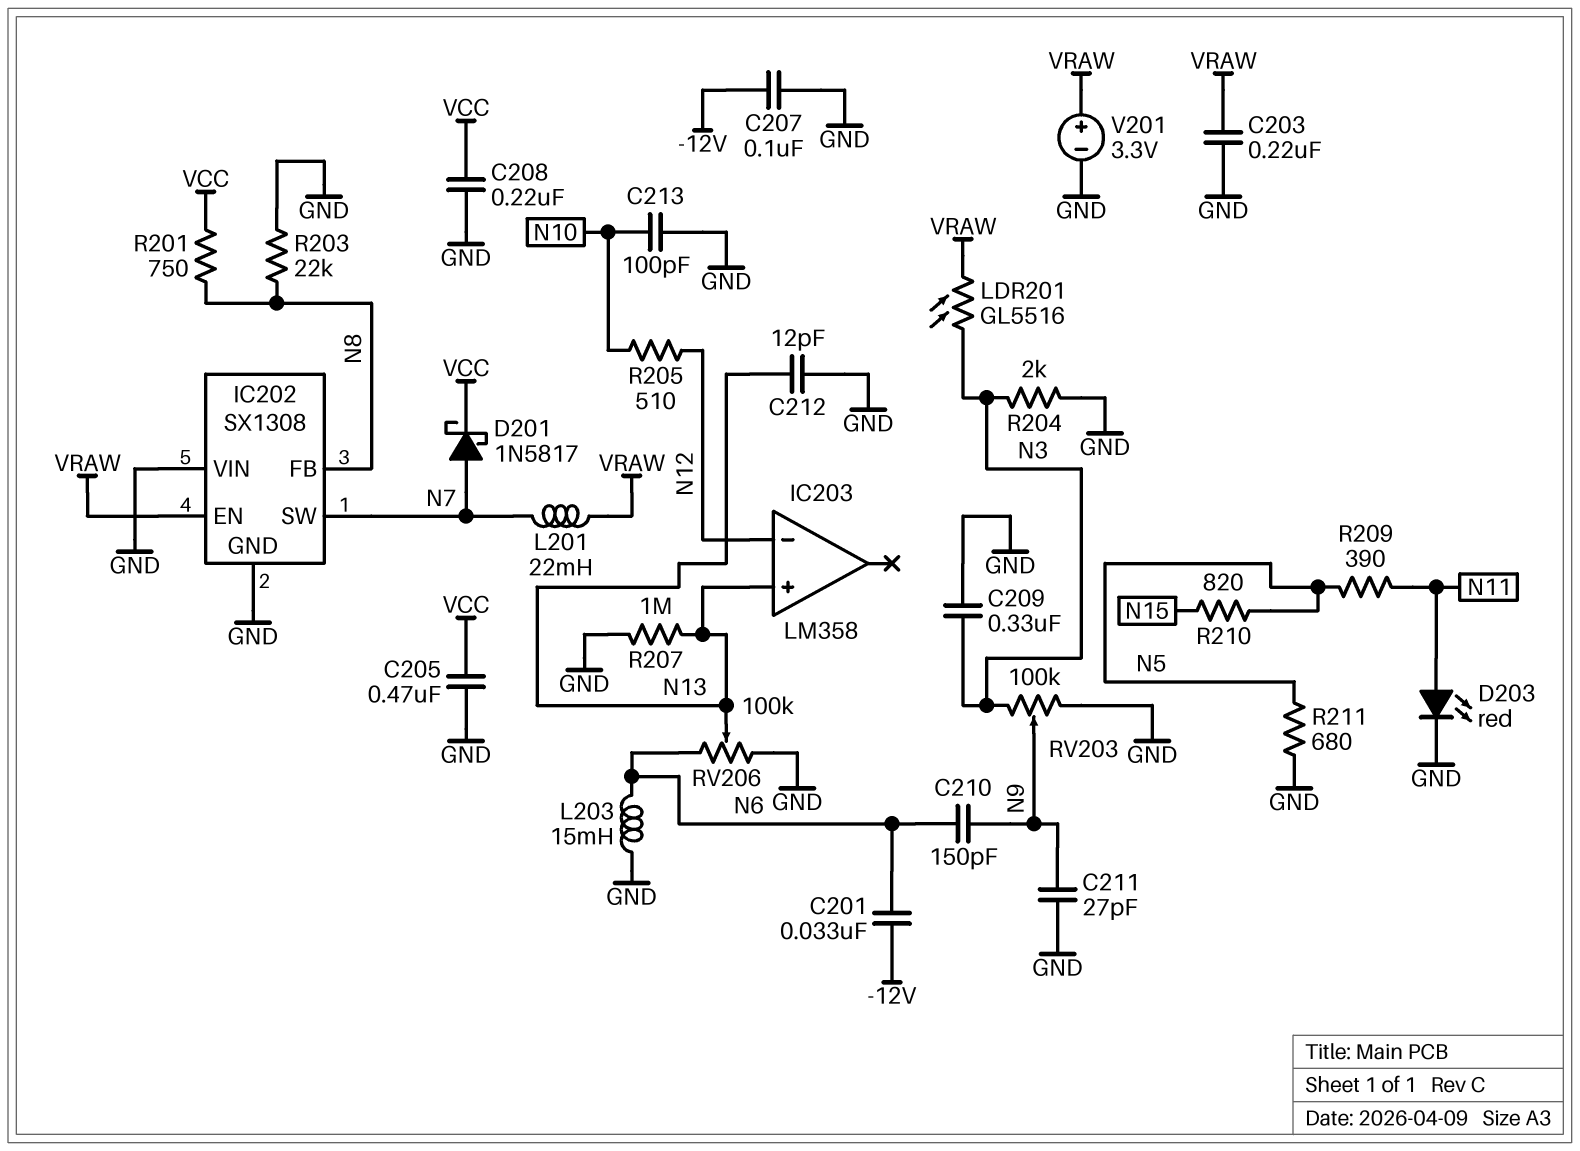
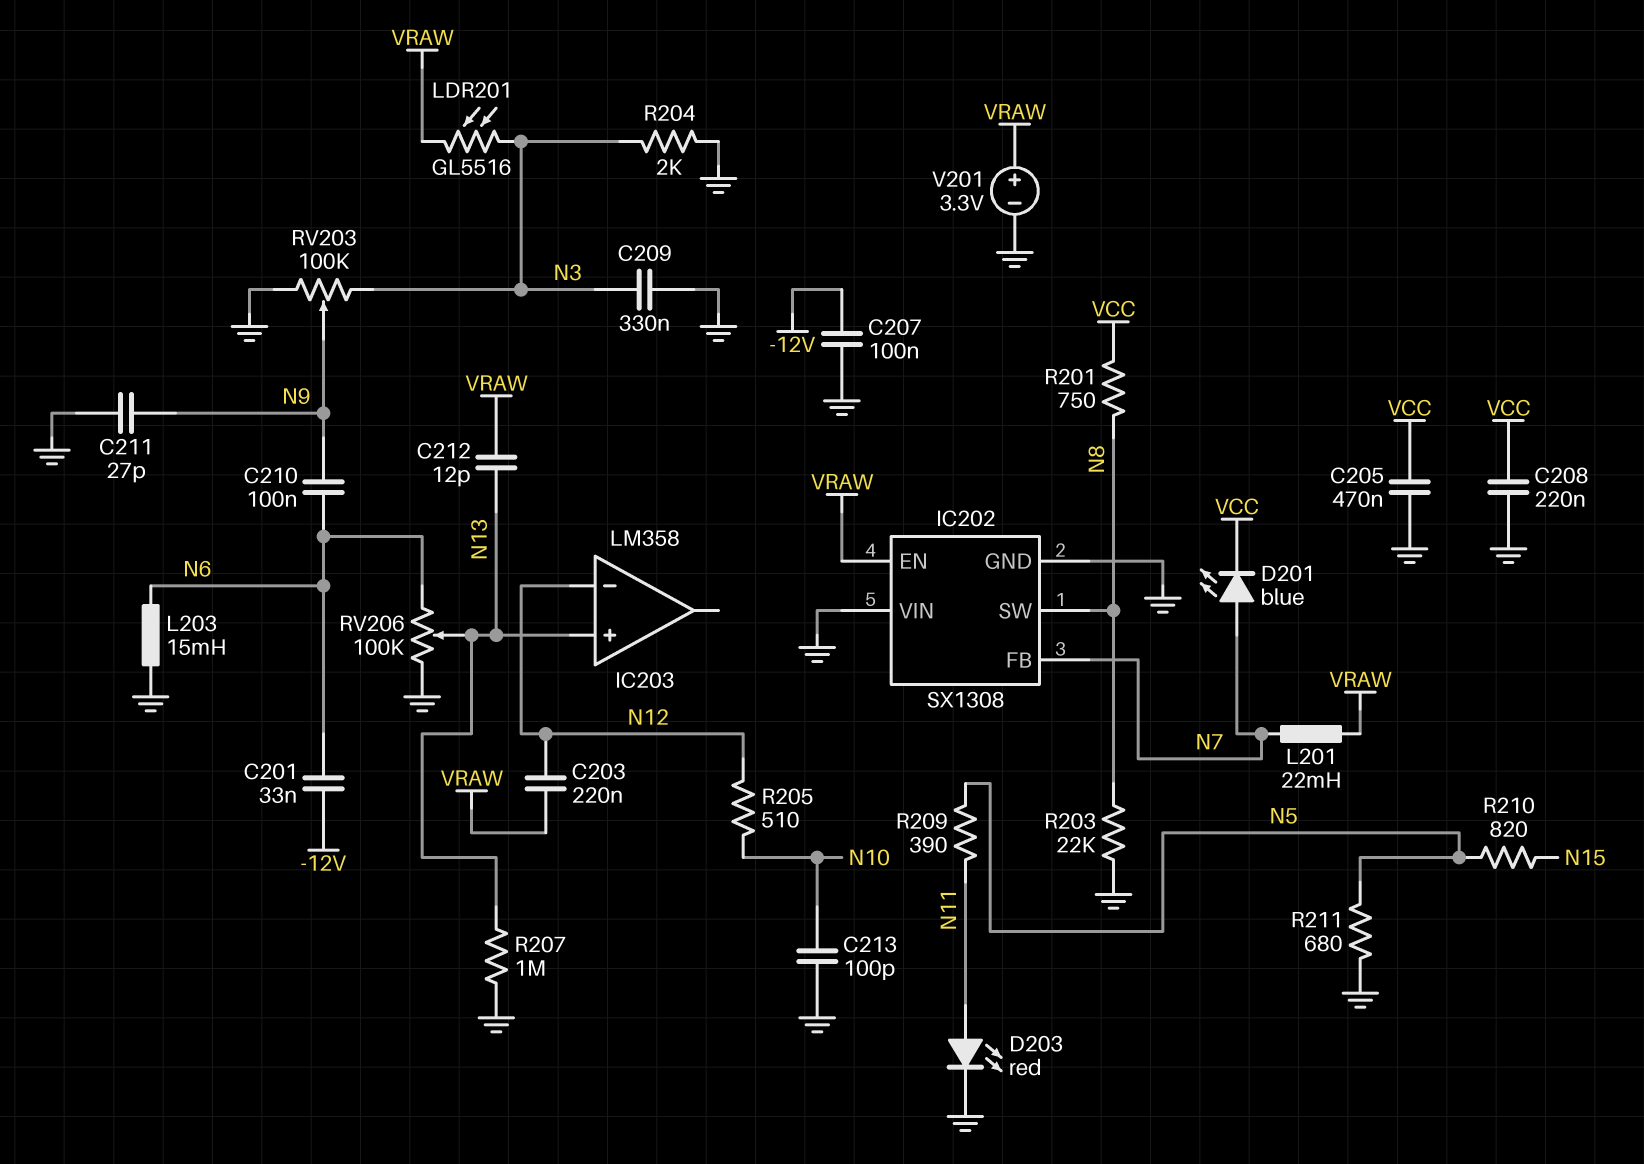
C203: 220nF (GND, VRAW) -> 220nF (N12, VRAW)
C210: 150pF (N6, N9) -> 100nF (N6, N9)
C212: 12pF (GND, N13) -> 12pF (N13, VRAW)
D201: schottky 1N5817 (A N7, K VCC) -> LED blue (A N7, K VCC)
IC202 pin FB: N8 -> N7
IC202 pin SW: N7 -> N8

